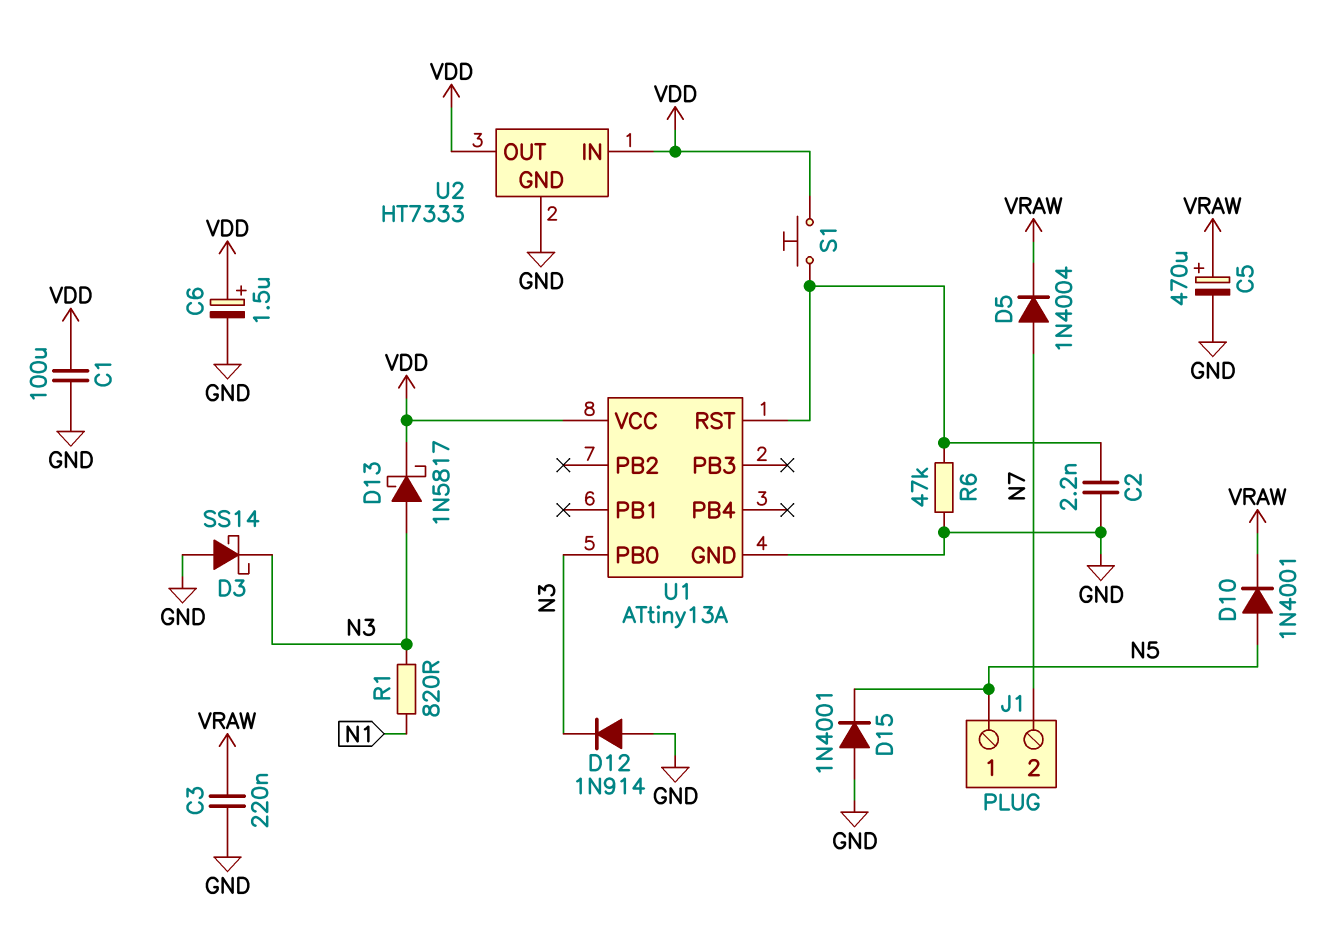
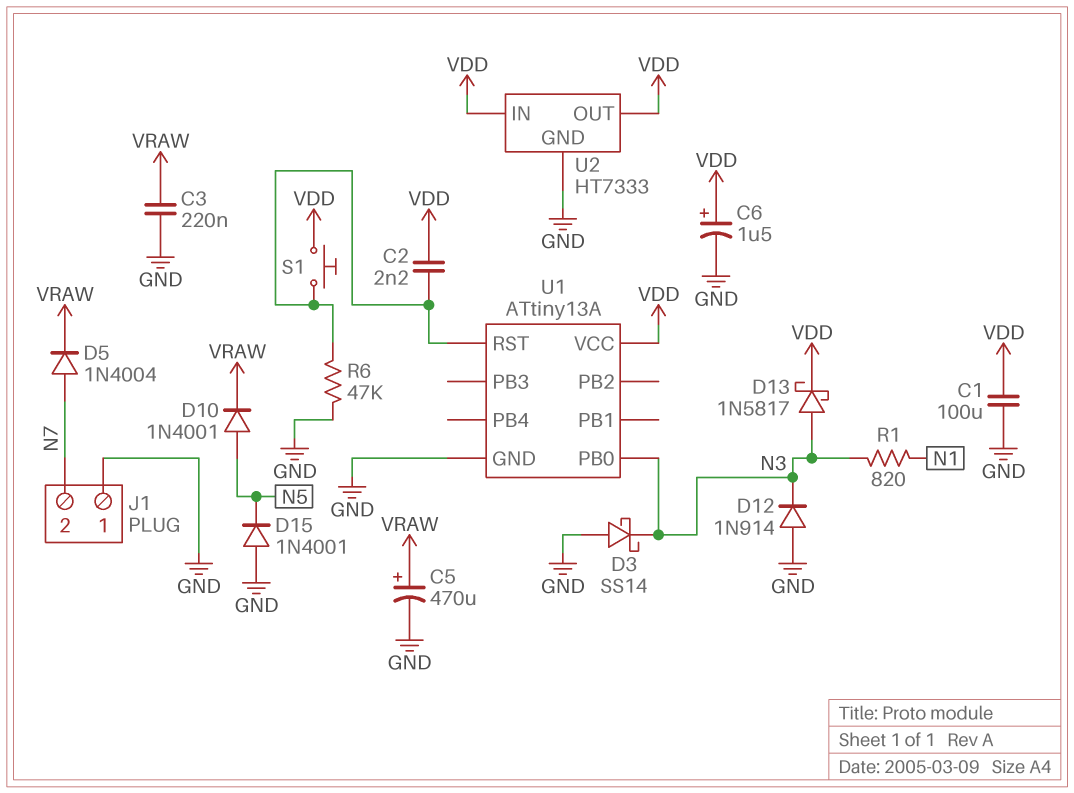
C2: 2.2nF (GND, U1/RST) -> 2.2nF (U1/RST, VDD)
J1 pin 1: N5 -> GND

